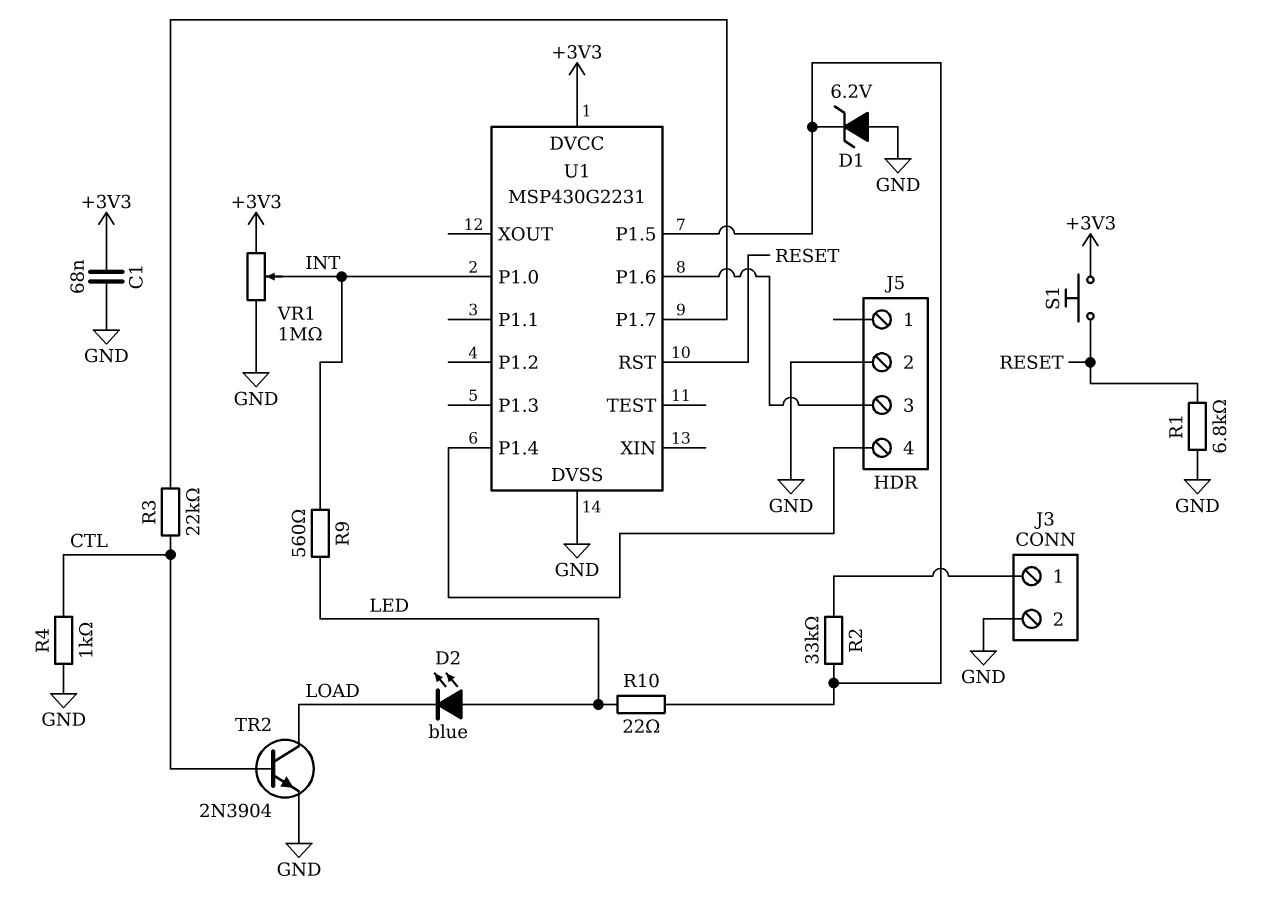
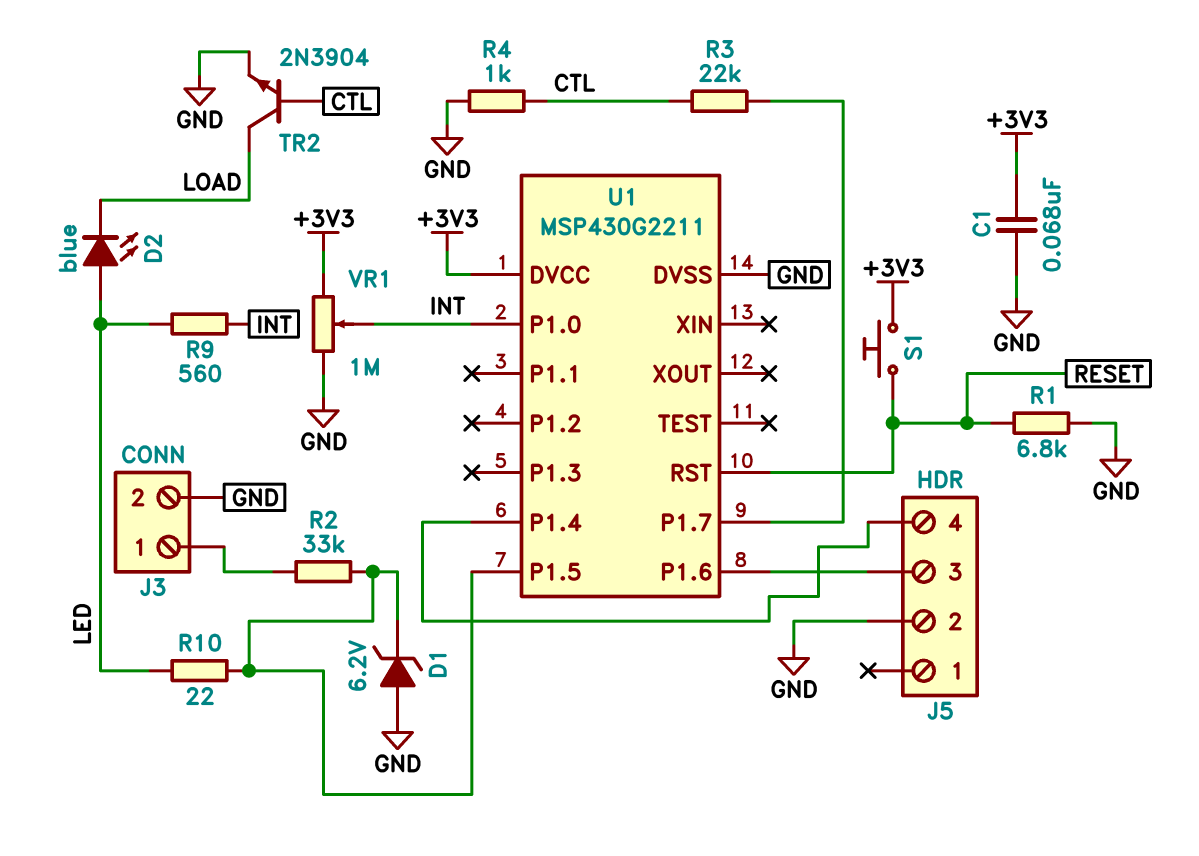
U1: MSP430G2231 -> MSP430G2211

